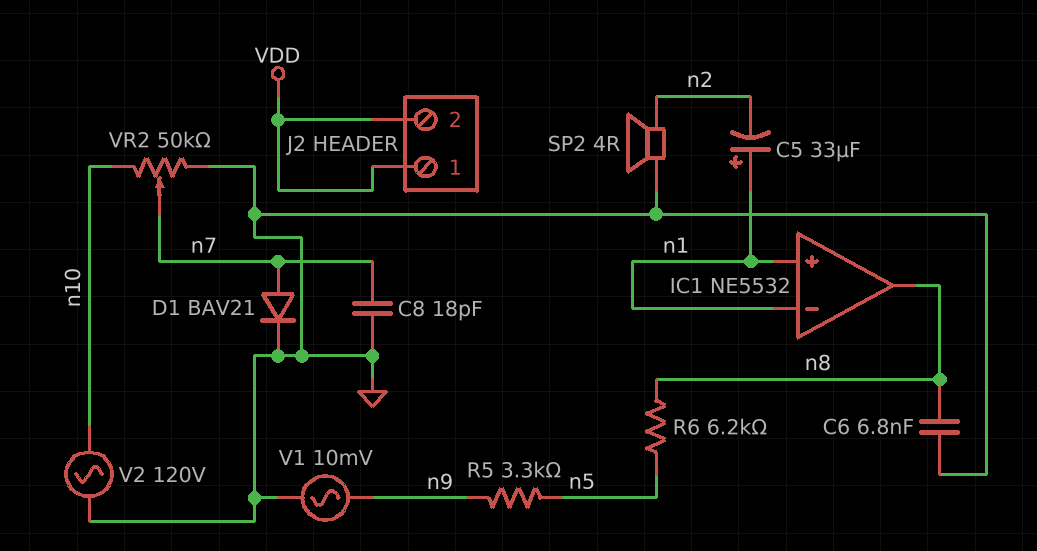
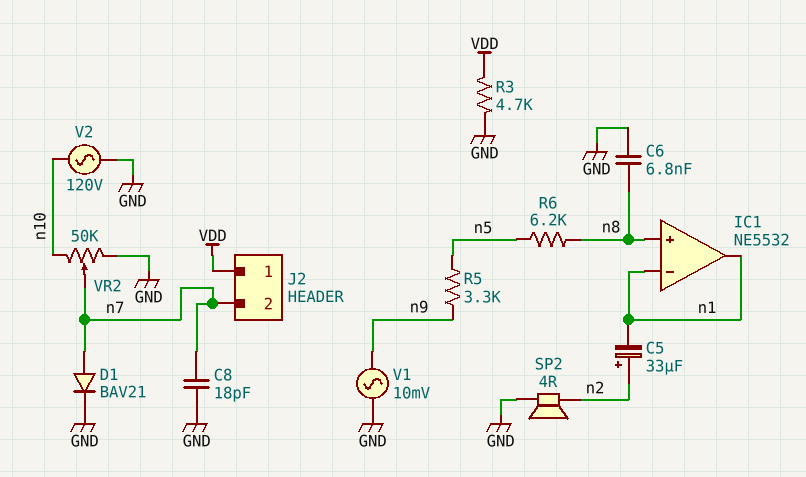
C5: 33uF (plus n1, minus n2) -> 33uF (plus n2, minus n1)
IC1 pin in+: n1 -> n8
IC1 pin out: n8 -> n1
J2 pin 2: VDD -> n7
R3: none -> 4.7k (GND, VDD)

